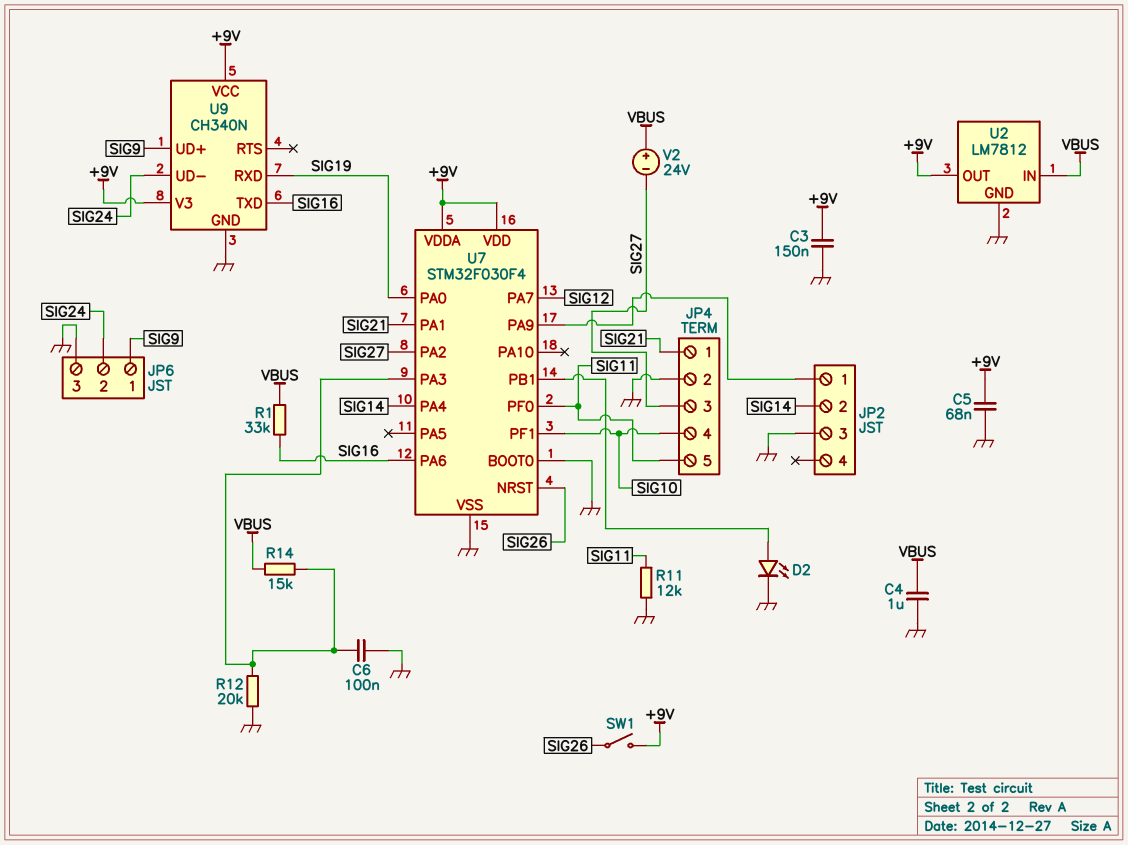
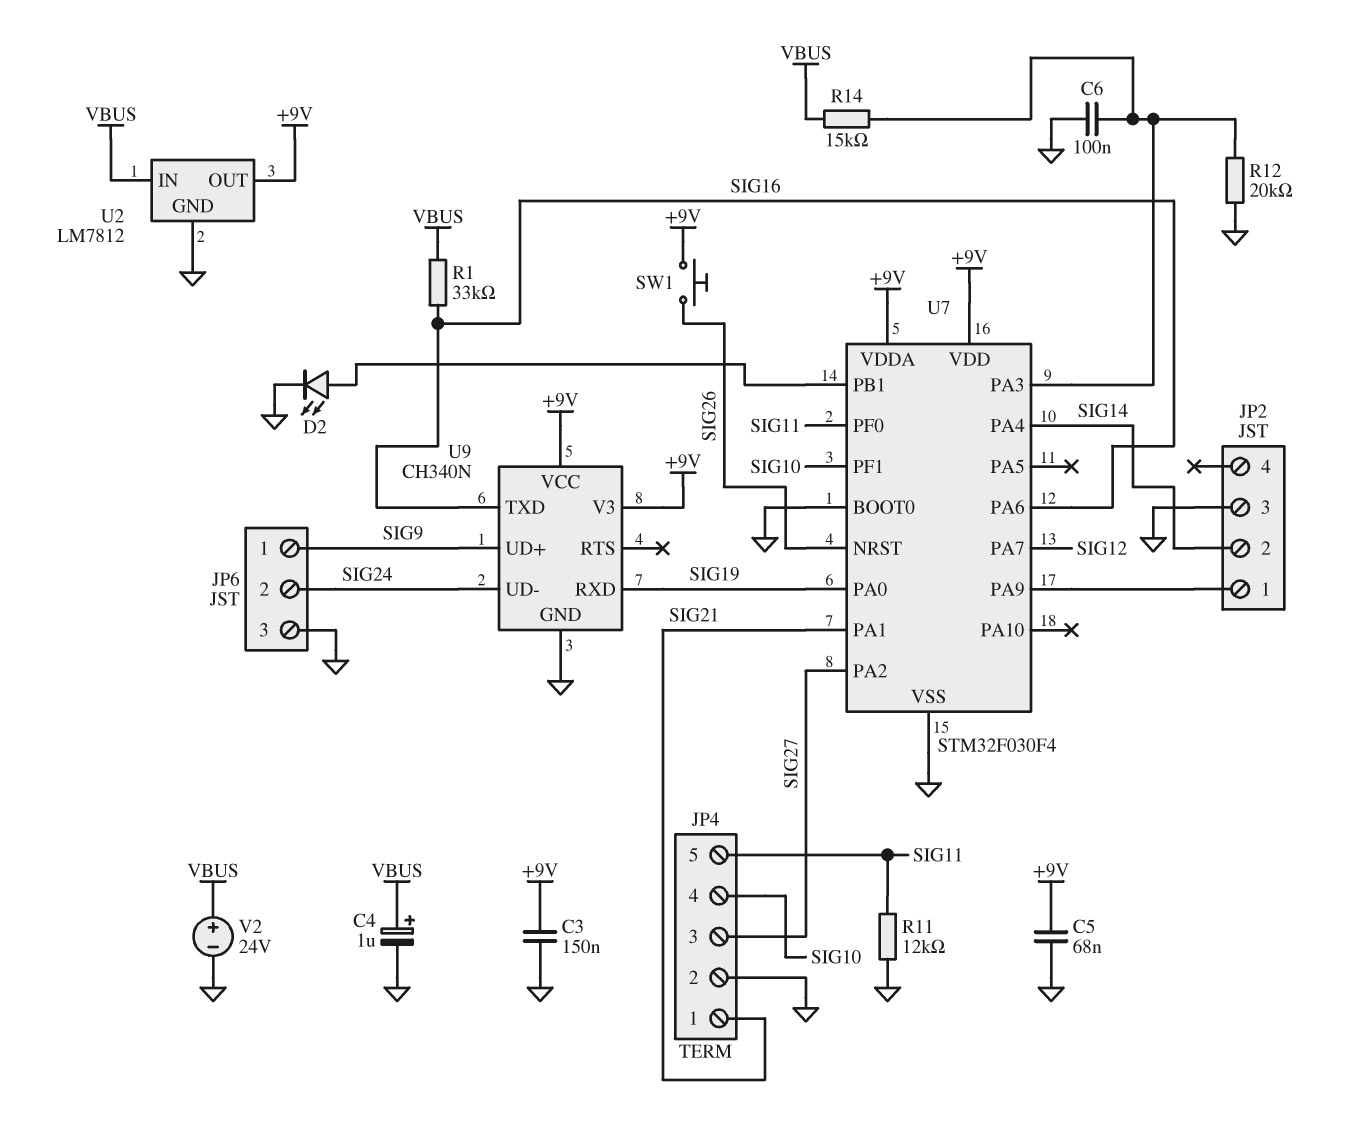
C4: 1uF (GND, VBUS) -> 1uF (plus VBUS, minus GND)
SW1: switch (+9V, SIG26) -> button (+9V, SIG26)
V2: 24V (plus VBUS, minus SIG27) -> 24V (plus VBUS, minus GND)

